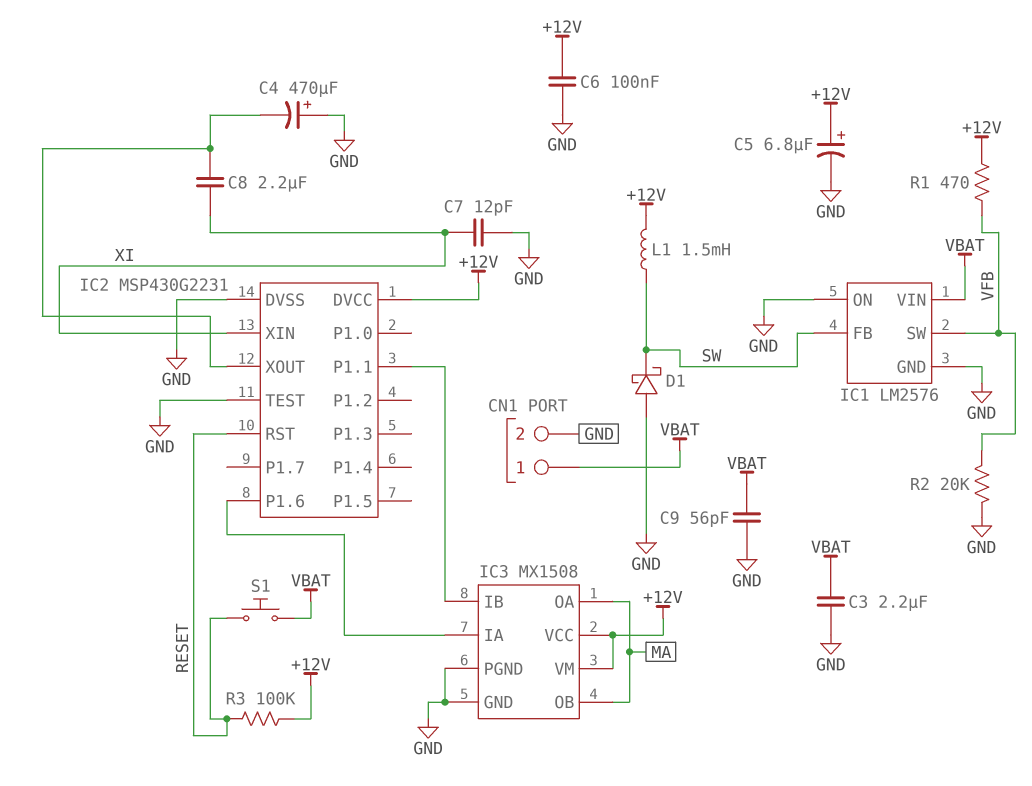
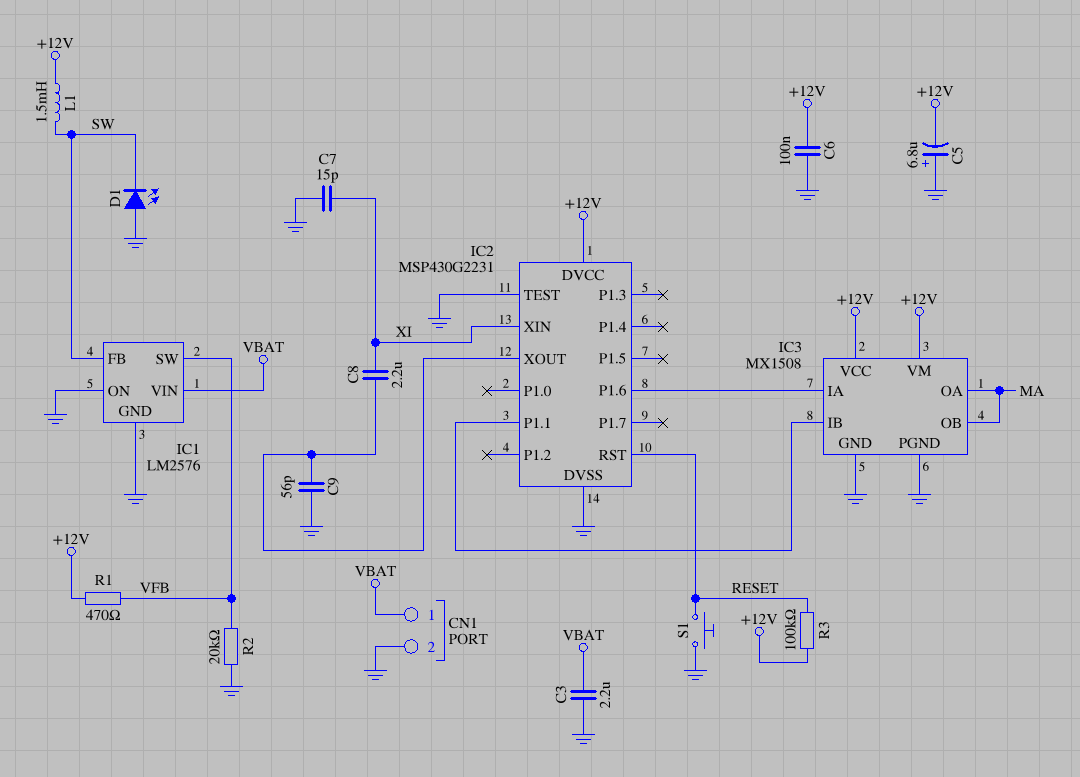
C4: 470uF (plus GND, minus IC2/XOUT) -> none
C5: 6.8uF (plus +12V, minus GND) -> 6.8uF (plus GND, minus +12V)
C7: 12pF (GND, XI) -> 15pF (GND, XI)
C9: 56pF (GND, VBAT) -> 56pF (GND, IC2/XOUT)
D1: schottky (A GND, K SW) -> LED (A GND, K SW)
S1: button (RESET, VBAT) -> button (GND, RESET)

